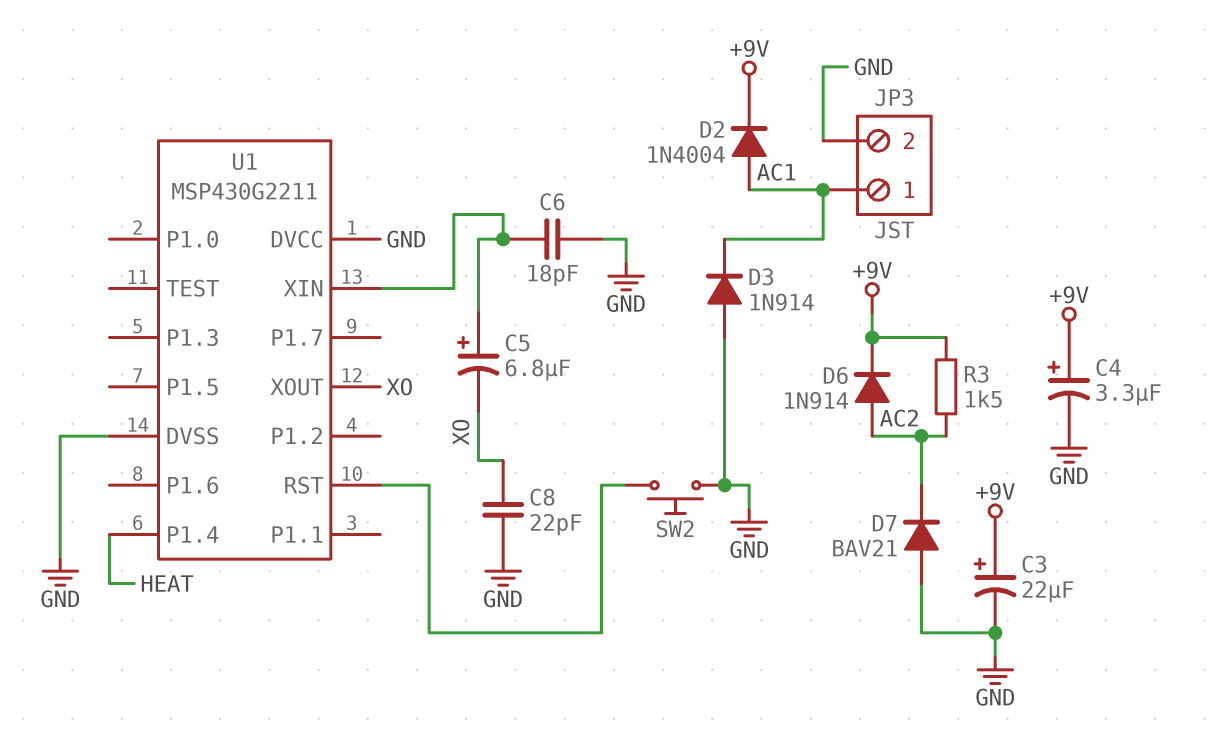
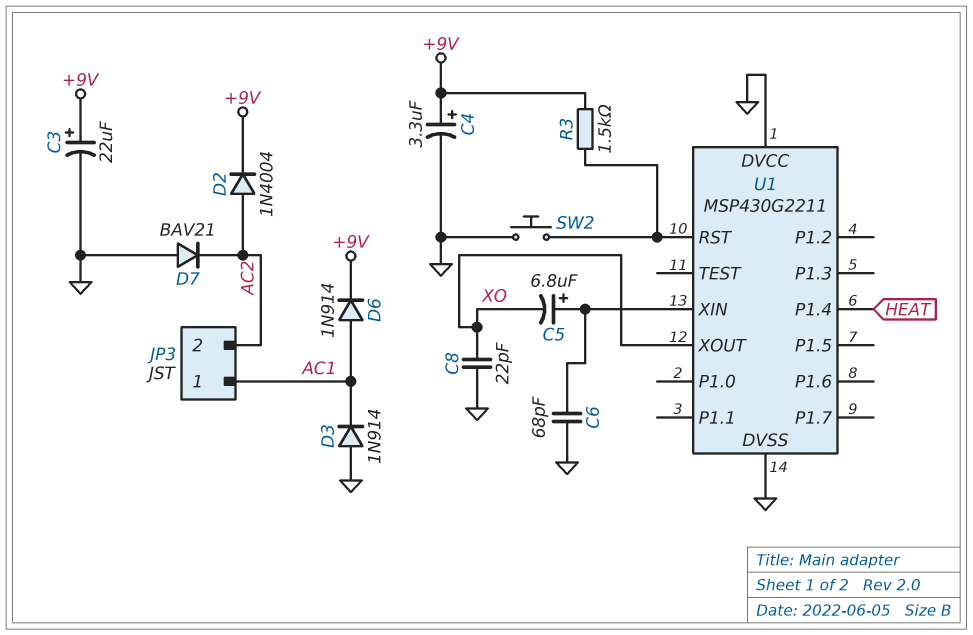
C6: 18pF (GND, U1/XIN) -> 68pF (GND, U1/XIN)
D2: diode 1N4004 (A AC1, K +9V) -> diode 1N4004 (A AC2, K +9V)
D6: diode 1N914 (A AC2, K +9V) -> diode 1N914 (A AC1, K +9V)
JP3 pin 2: GND -> AC2
R3: 1.5k (+9V, AC2) -> 1.5k (+9V, U1/RST)

